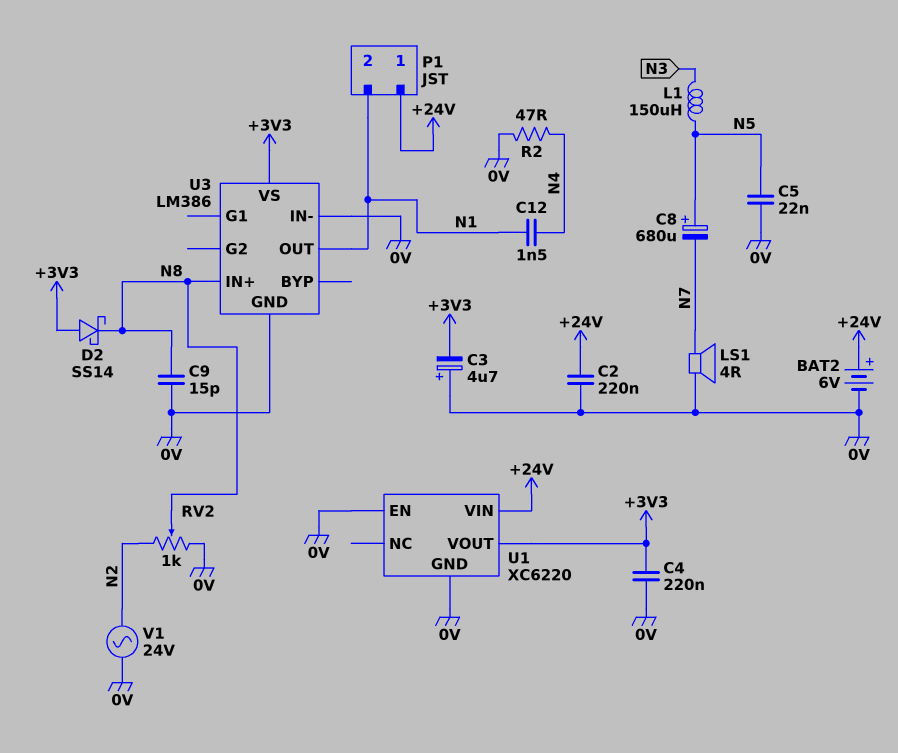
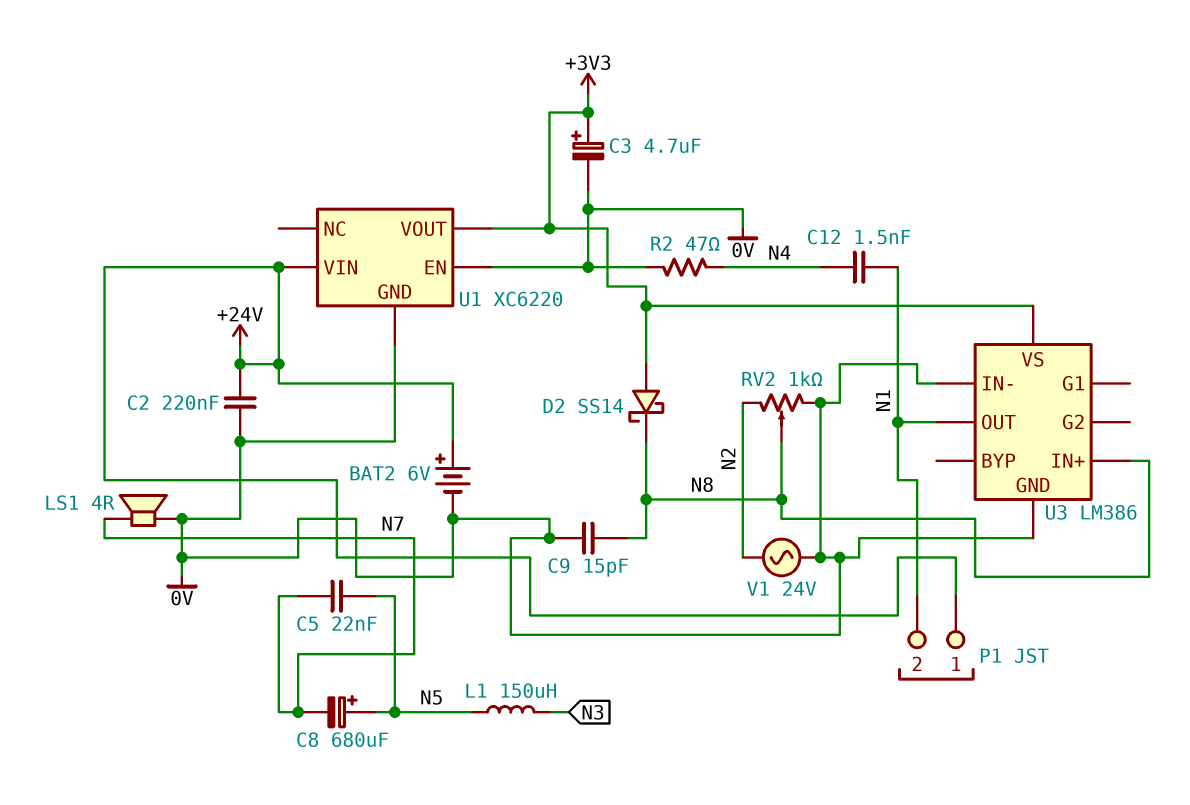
C3: 4.7uF (plus 0V, minus +3V3) -> 4.7uF (plus +3V3, minus 0V)
C4: 220nF (+3V3, 0V) -> none
C5: 22nF (0V, N5) -> 22nF (N5, N7)

